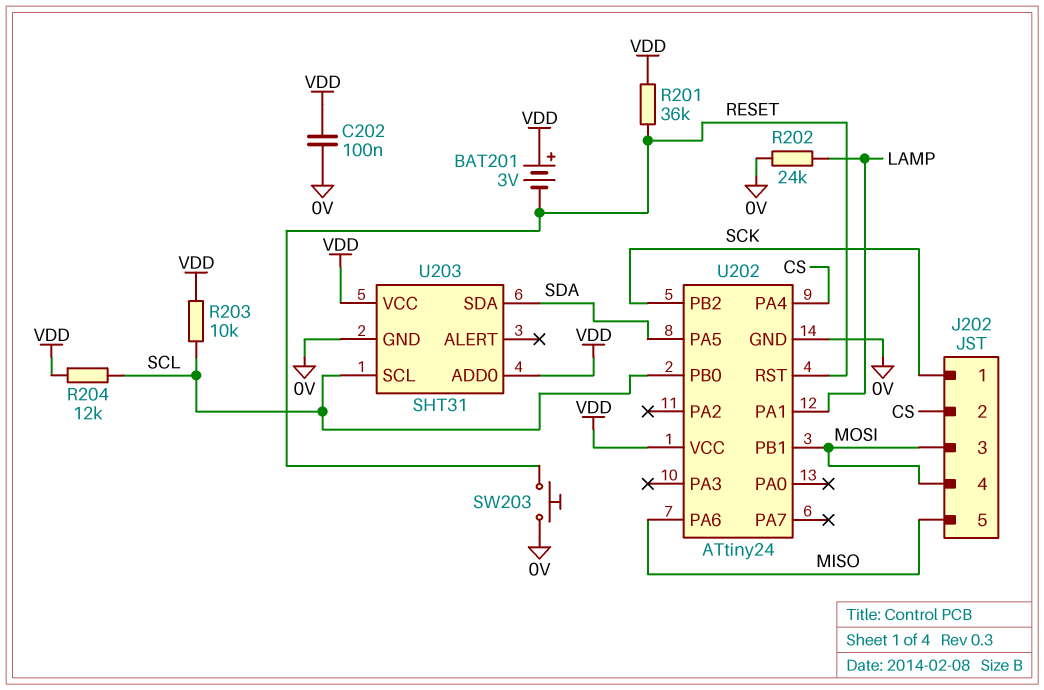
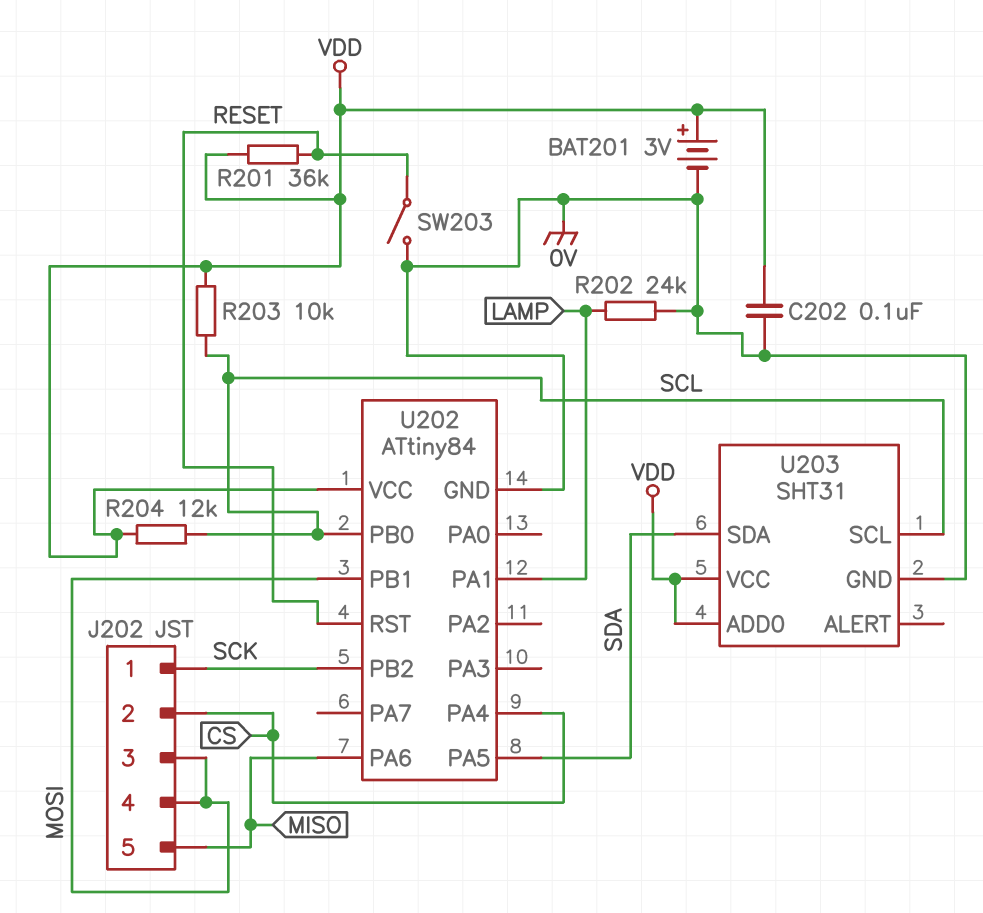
BAT201: 3V (plus VDD, minus RESET) -> 3V (plus VDD, minus 0V)
SW203: button (0V, RESET) -> switch (0V, RESET)
U202: ATtiny24 -> ATtiny84

